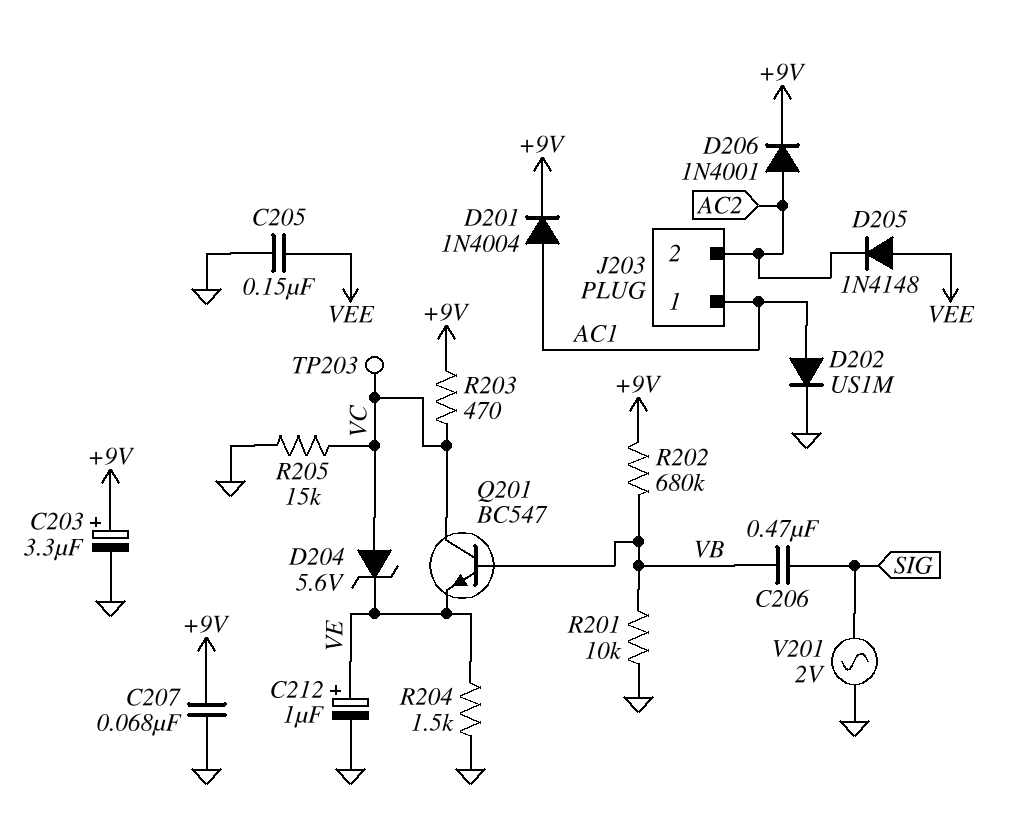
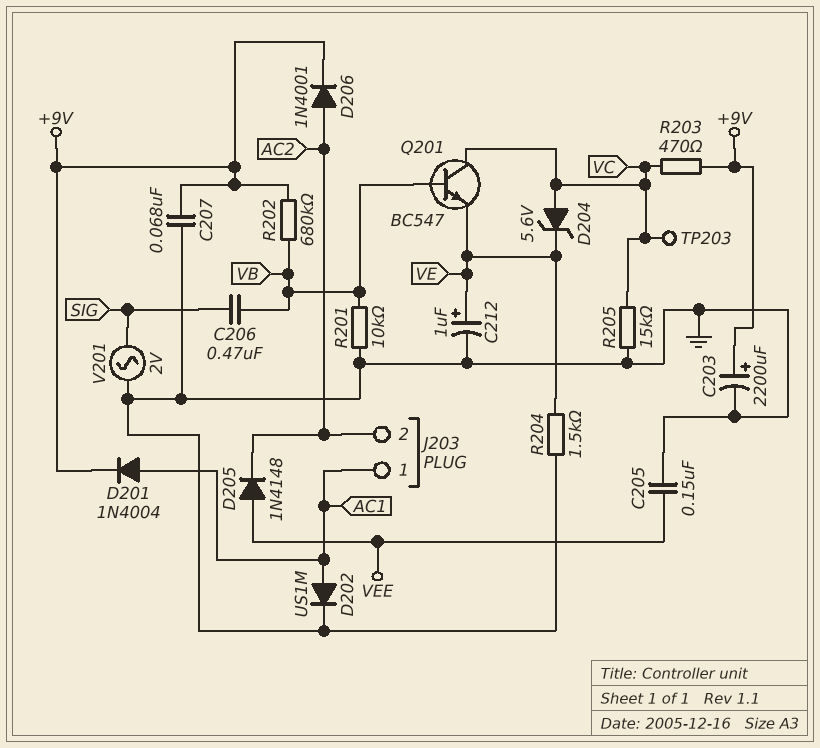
C203: 3.3uF (plus +9V, minus GND) -> 2200uF (plus +9V, minus GND)

